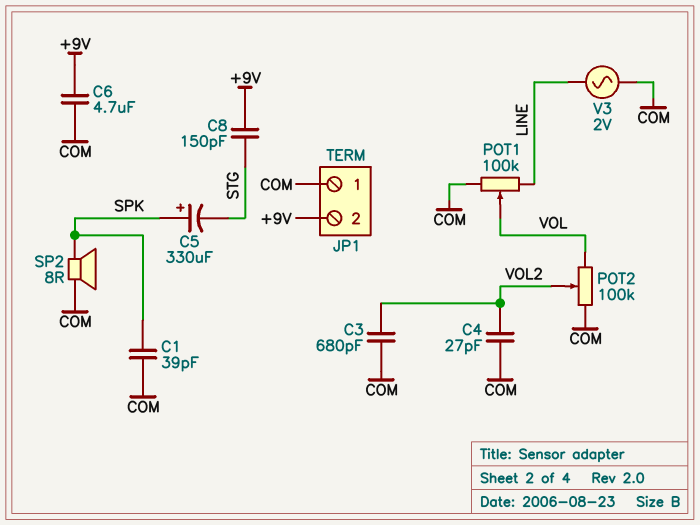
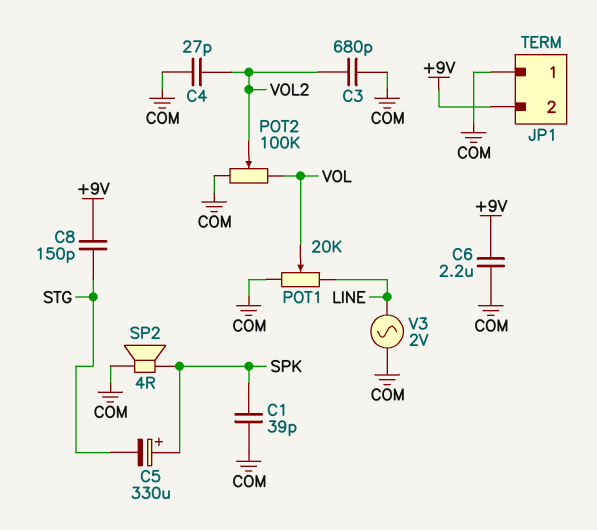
C6: 4.7uF (+9V, COM) -> 2.2uF (+9V, COM)
POT1: 100k (COM, LINE, wiper VOL) -> 20k (COM, LINE, wiper VOL)
SP2: speaker 8R (COM, SPK) -> speaker 4R (COM, SPK)

